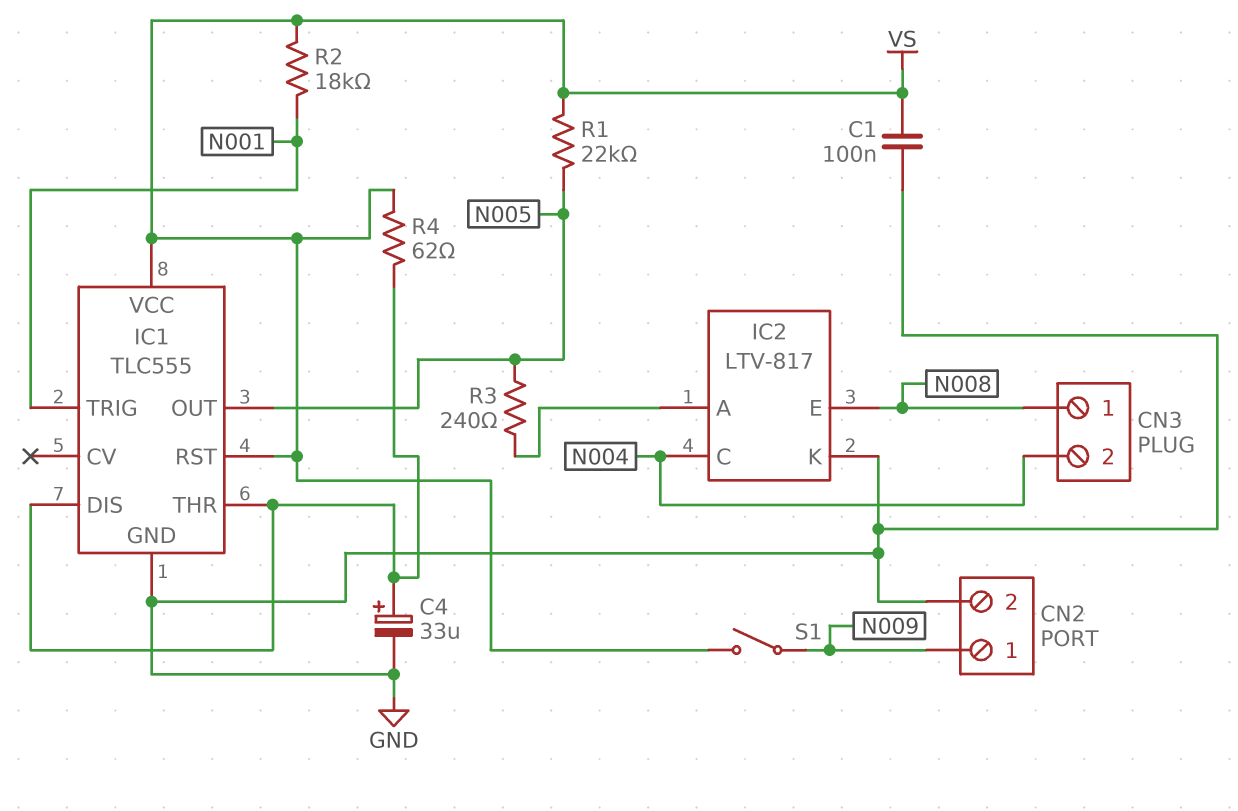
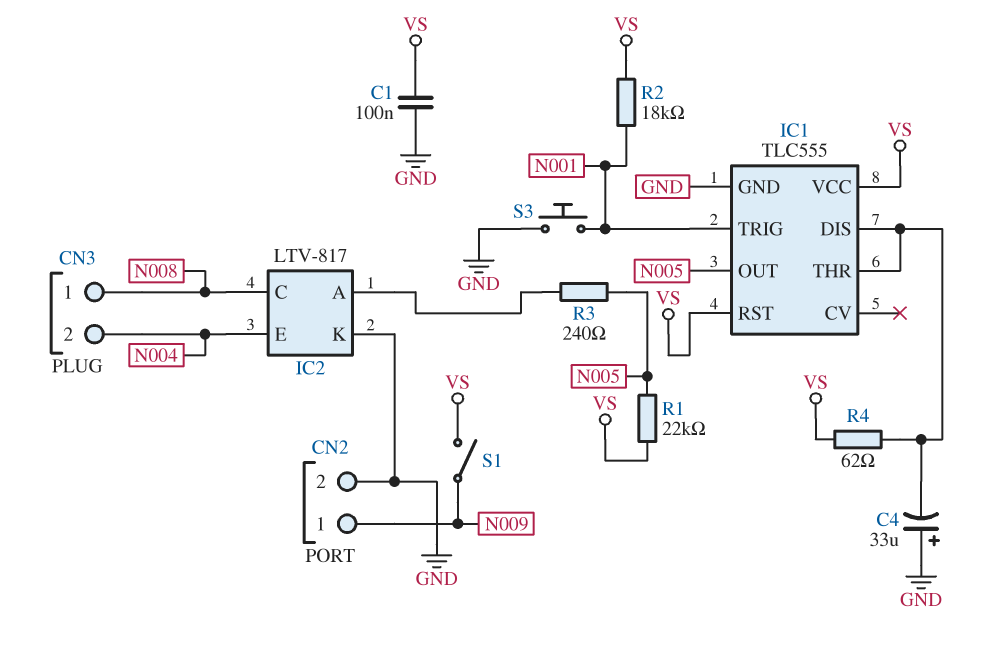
C4: 33uF (plus IC1/DIS, minus GND) -> 33uF (plus GND, minus IC1/DIS)
IC2 pin C: N004 -> N008
IC2 pin E: N008 -> N004
S3: none -> button (GND, N001)

